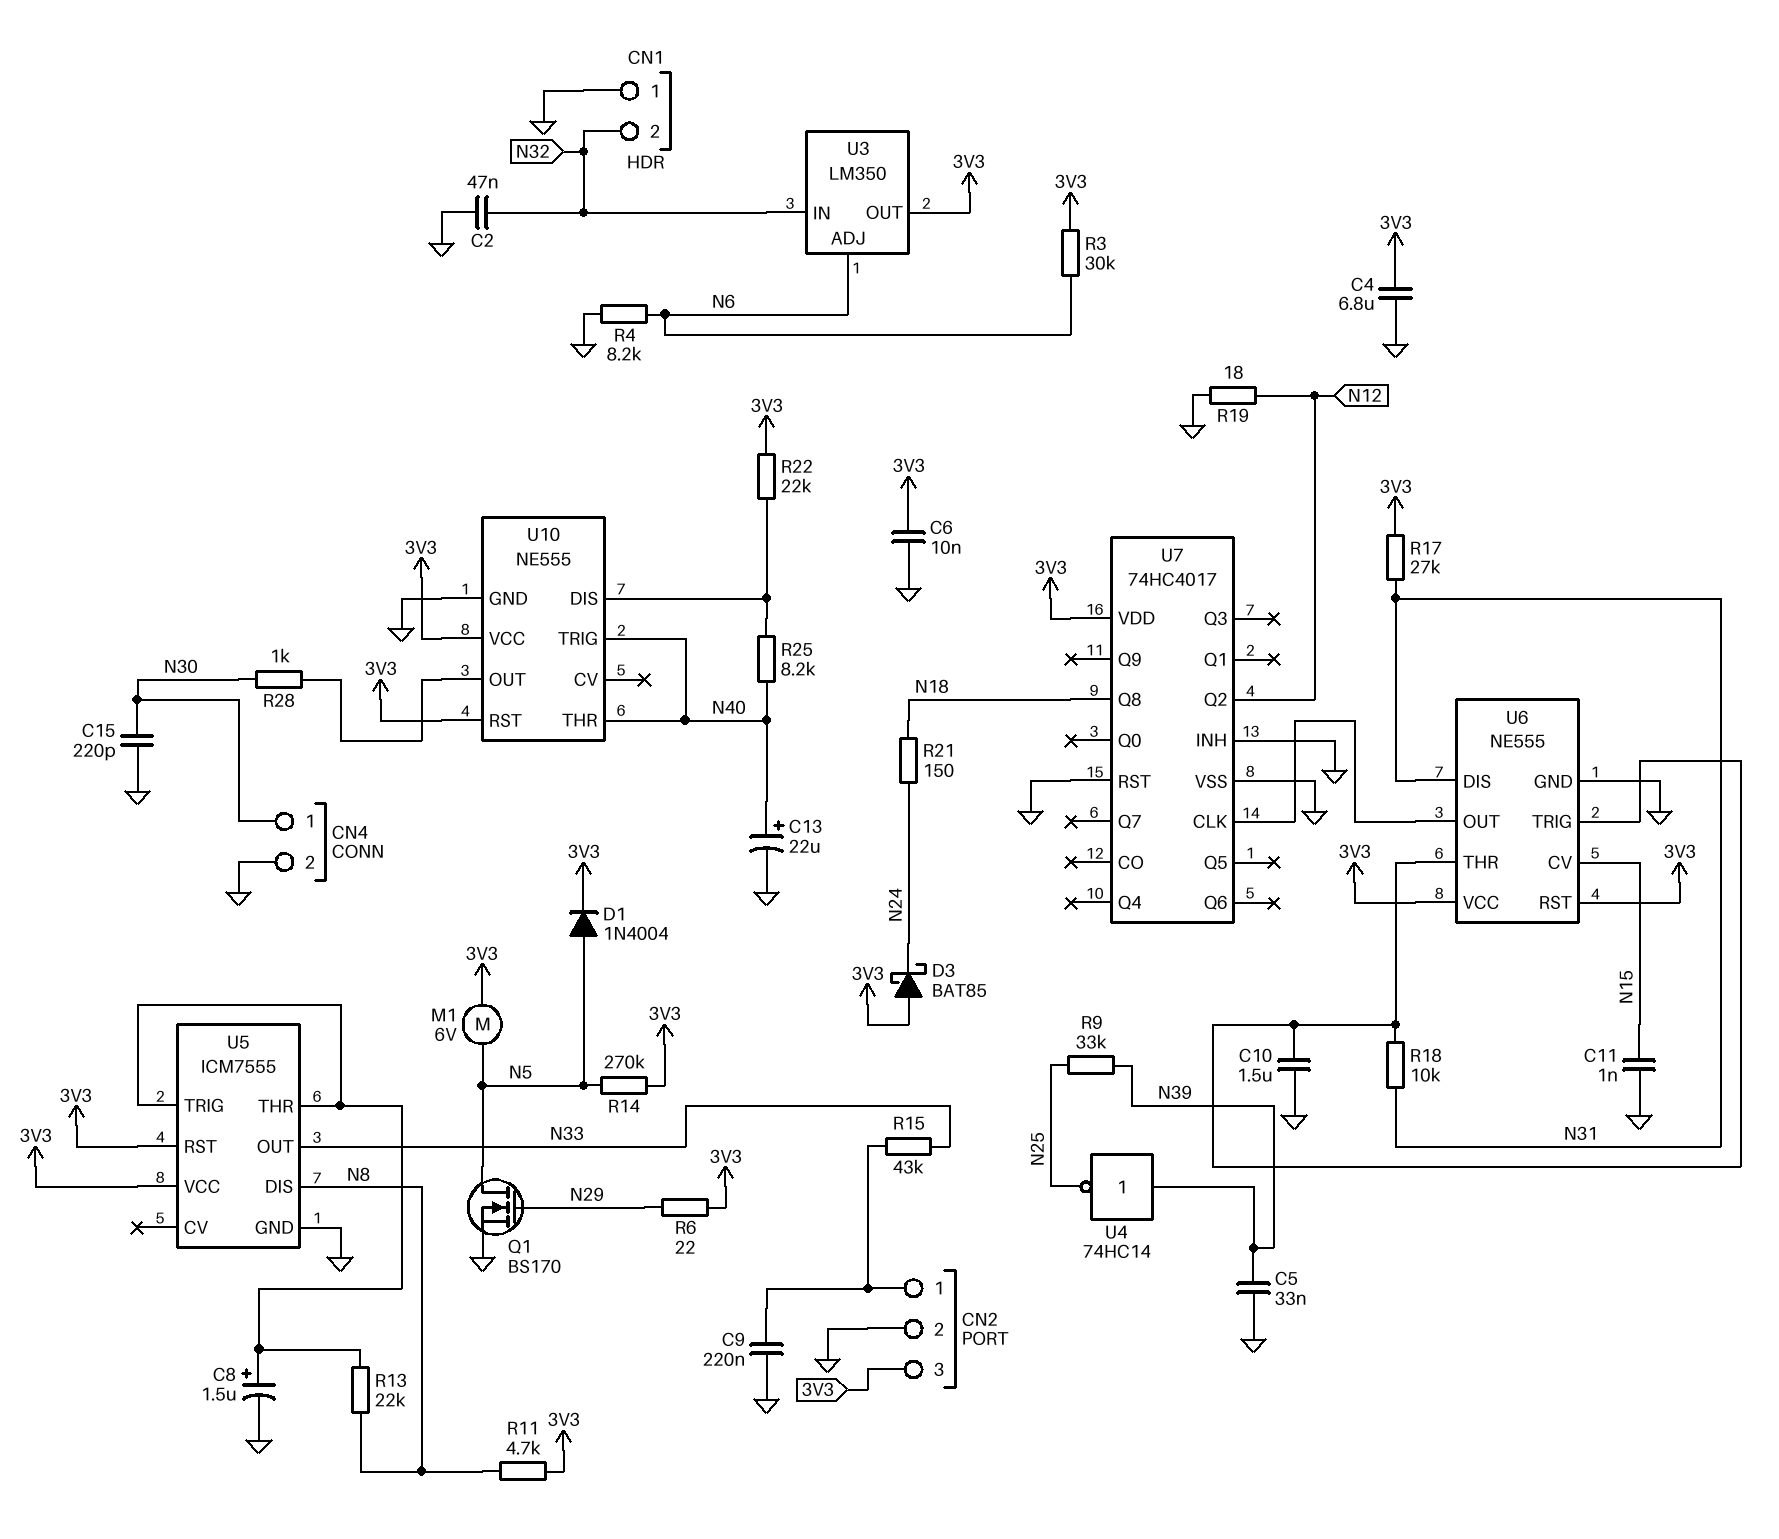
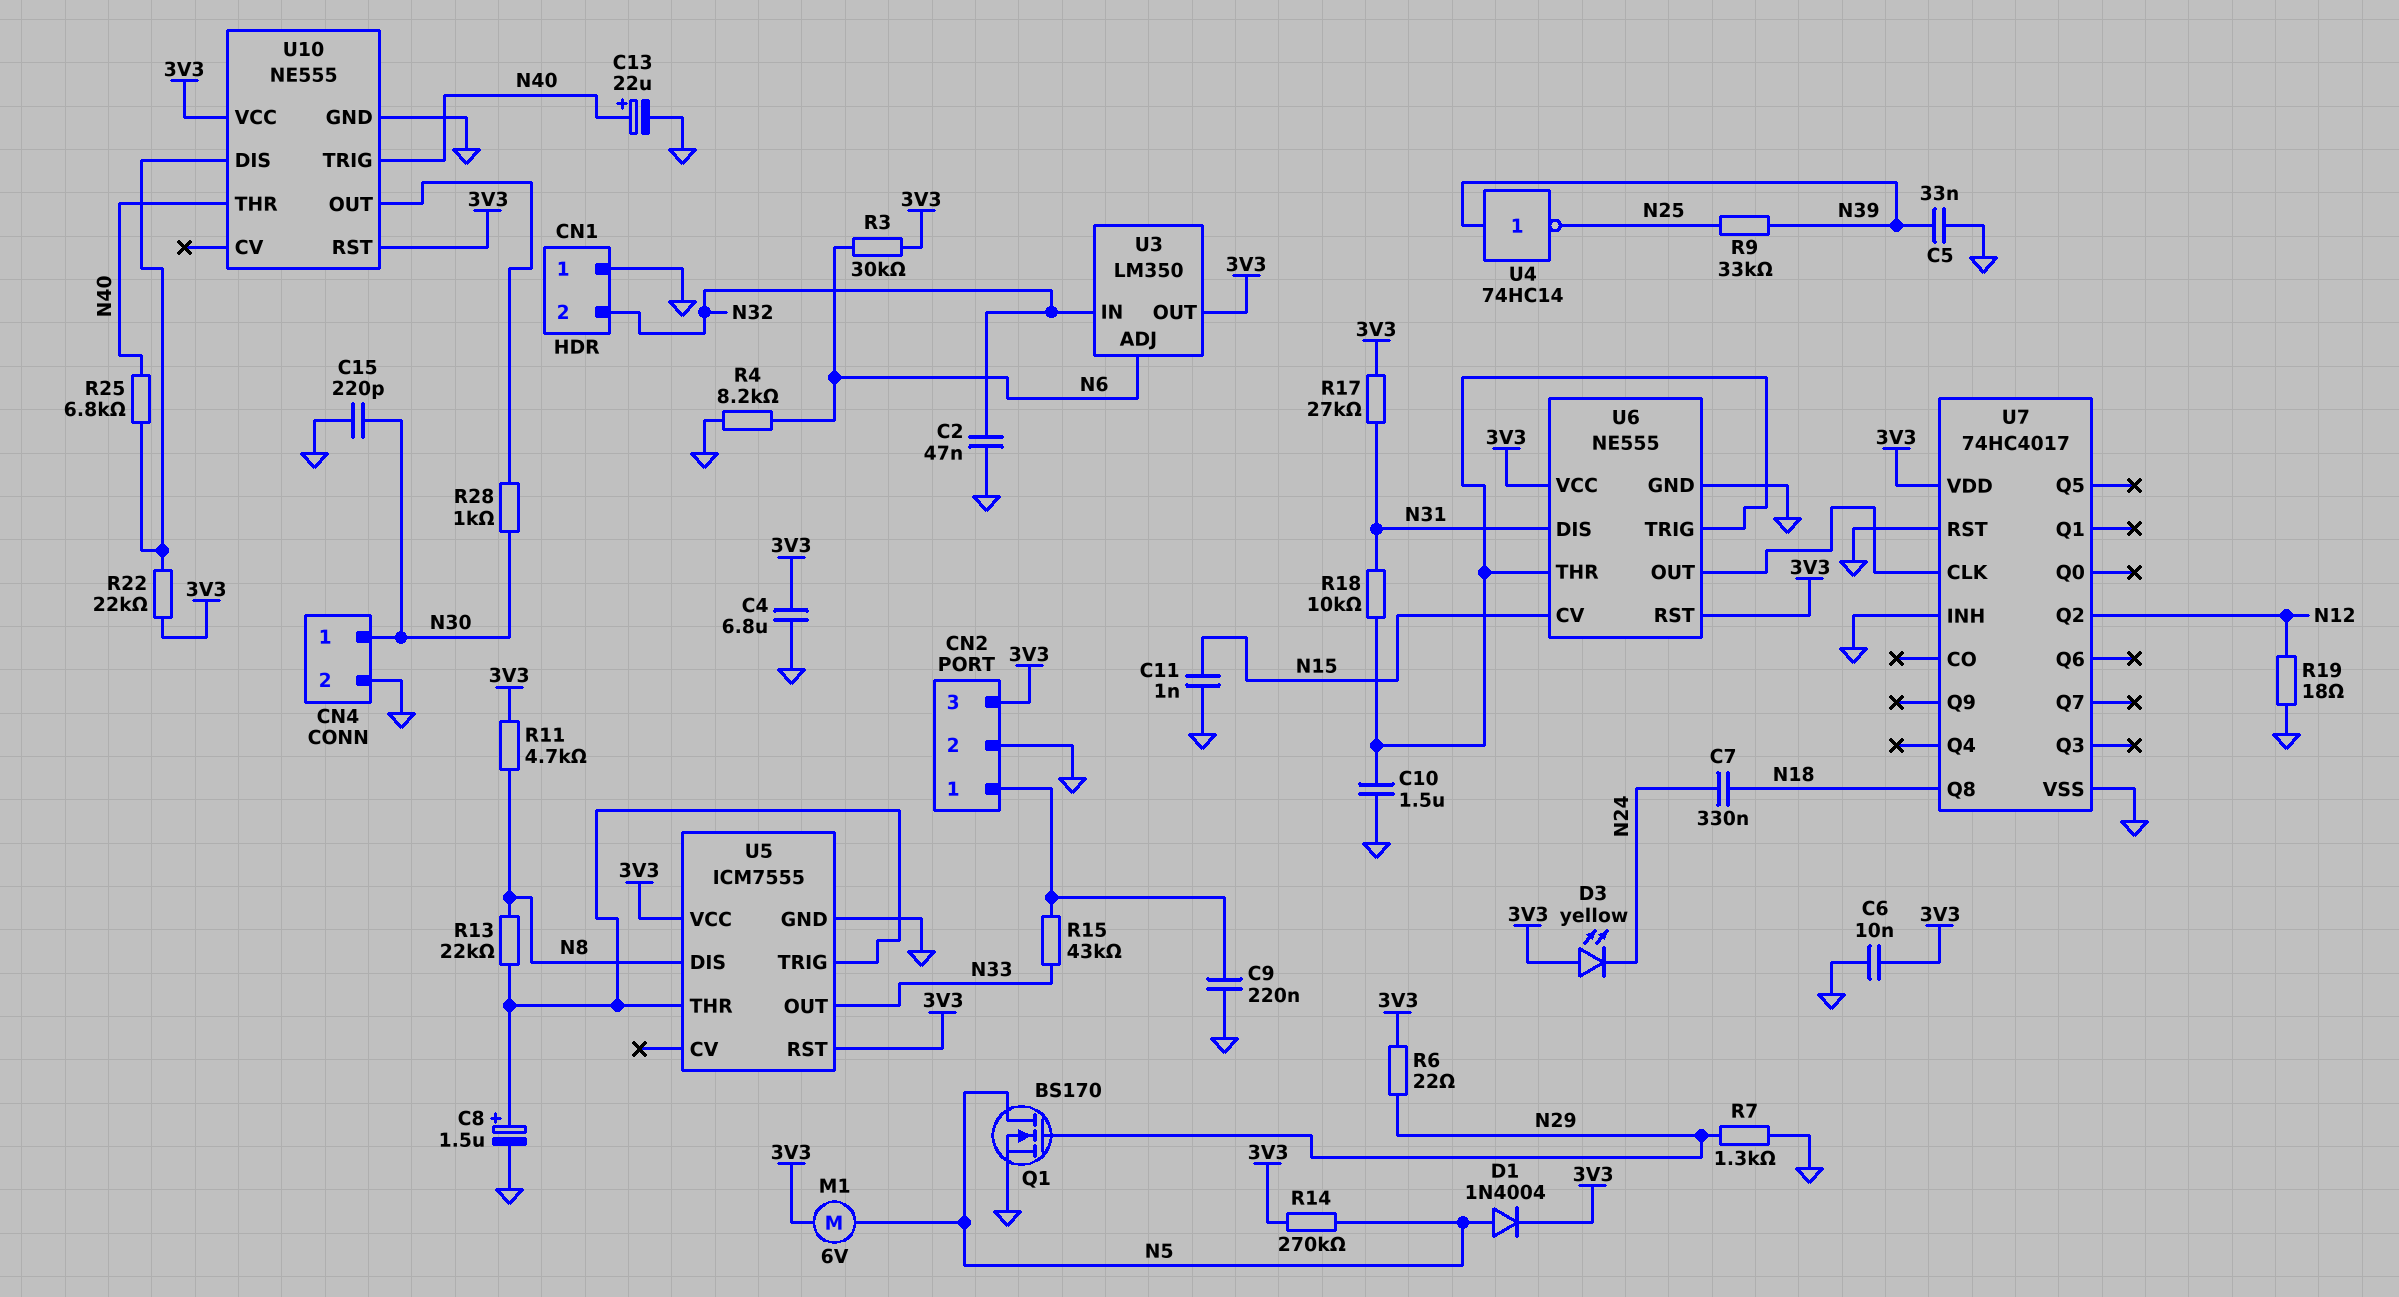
C7: none -> 330nF (N18, N24)
D3: schottky BAT85 (A 3V3, K N24) -> LED yellow (A 3V3, K N24)
R7: none -> 1.3k (GND, N29)
R21: 150 (N18, N24) -> none
R25: 8.2k (N40, U10/DIS) -> 6.8k (N40, U10/DIS)

